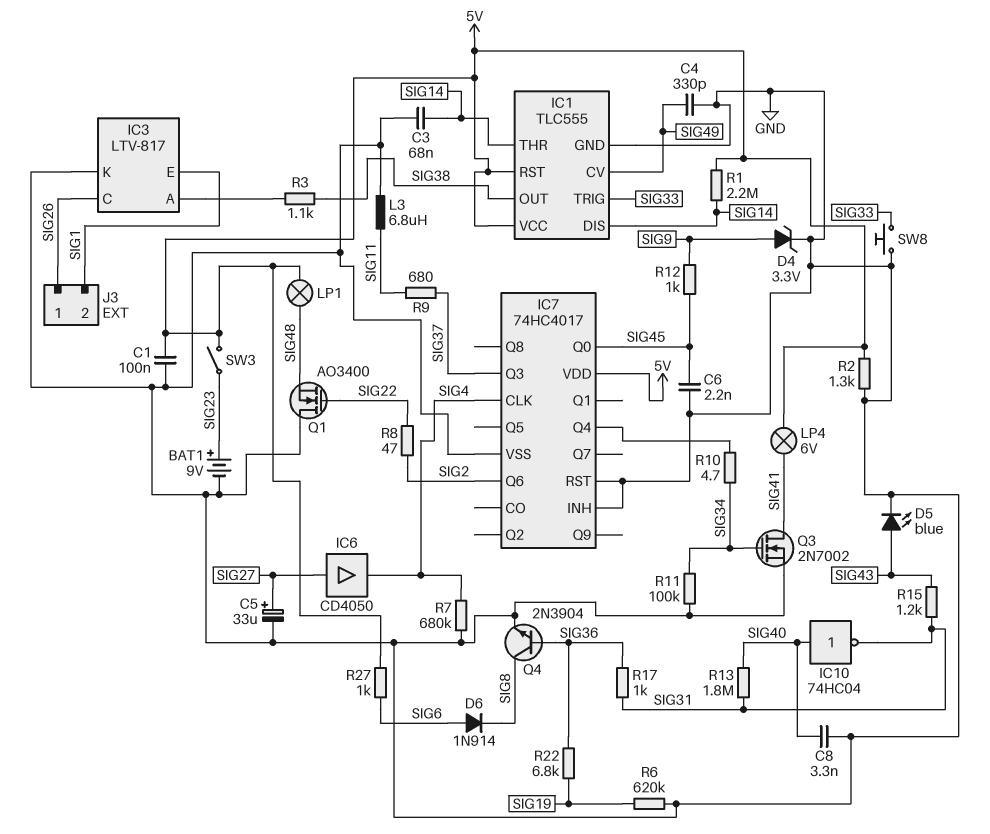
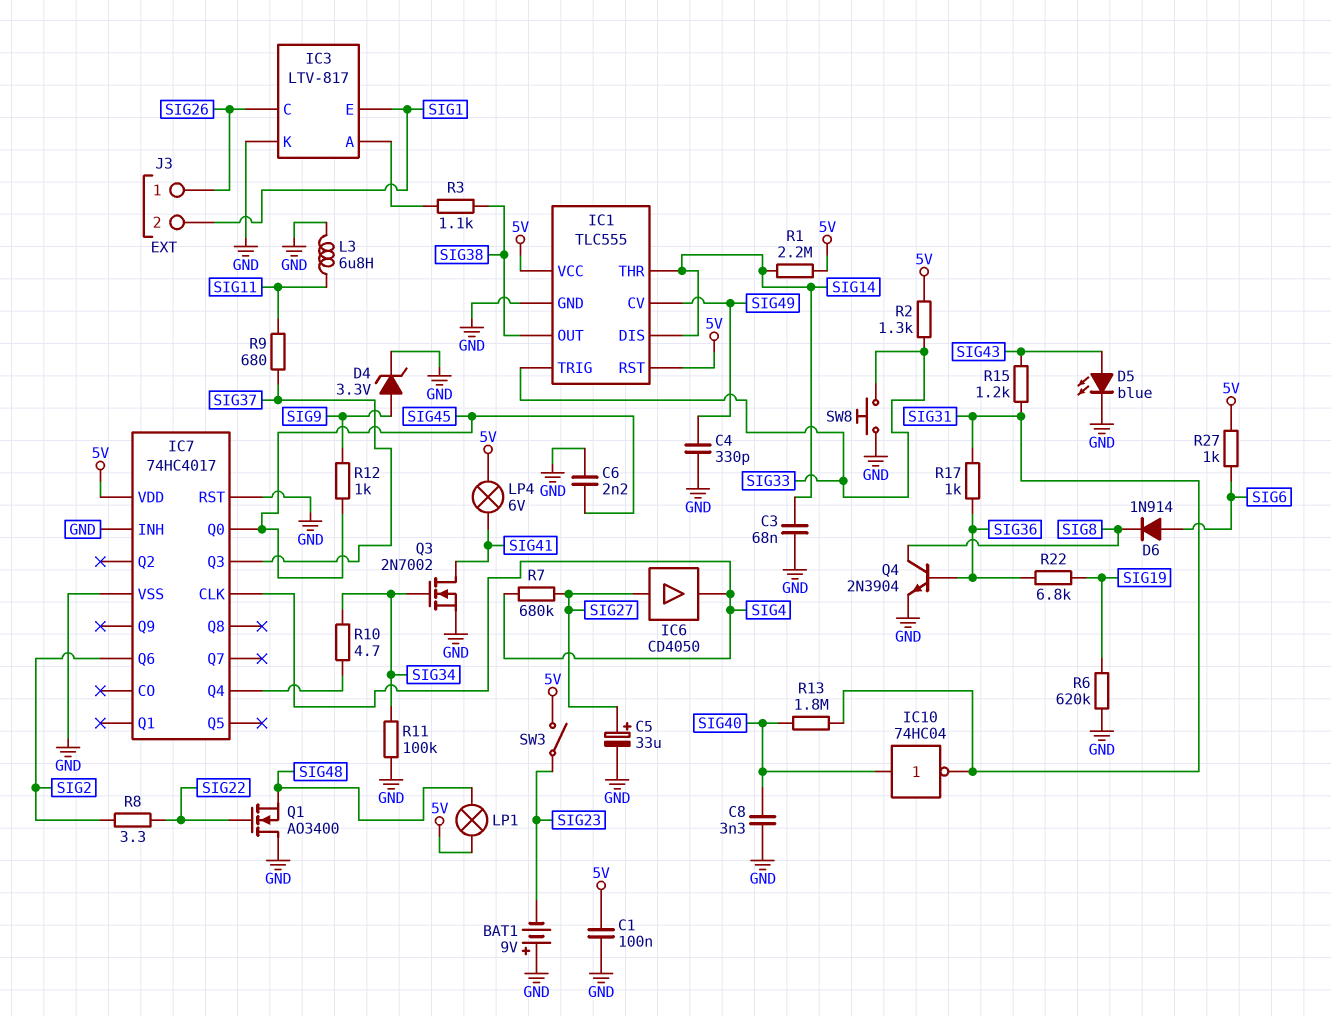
BAT1: 9V (plus SIG23, minus GND) -> 9V (plus GND, minus SIG23)
R2: 1.3k (5V, GND) -> 1.3k (5V, SIG33)
R7: 680k (GND, SIG4) -> 680k (SIG4, SIG27)
R8: 47 (SIG2, SIG22) -> 3.3 (SIG2, SIG22)

